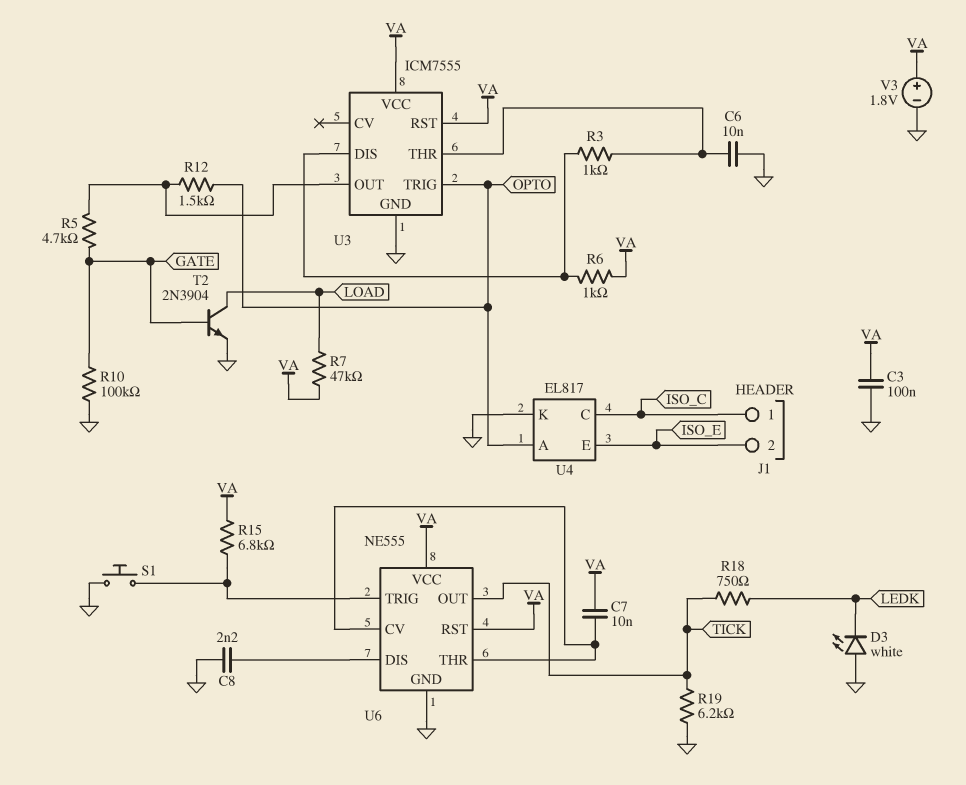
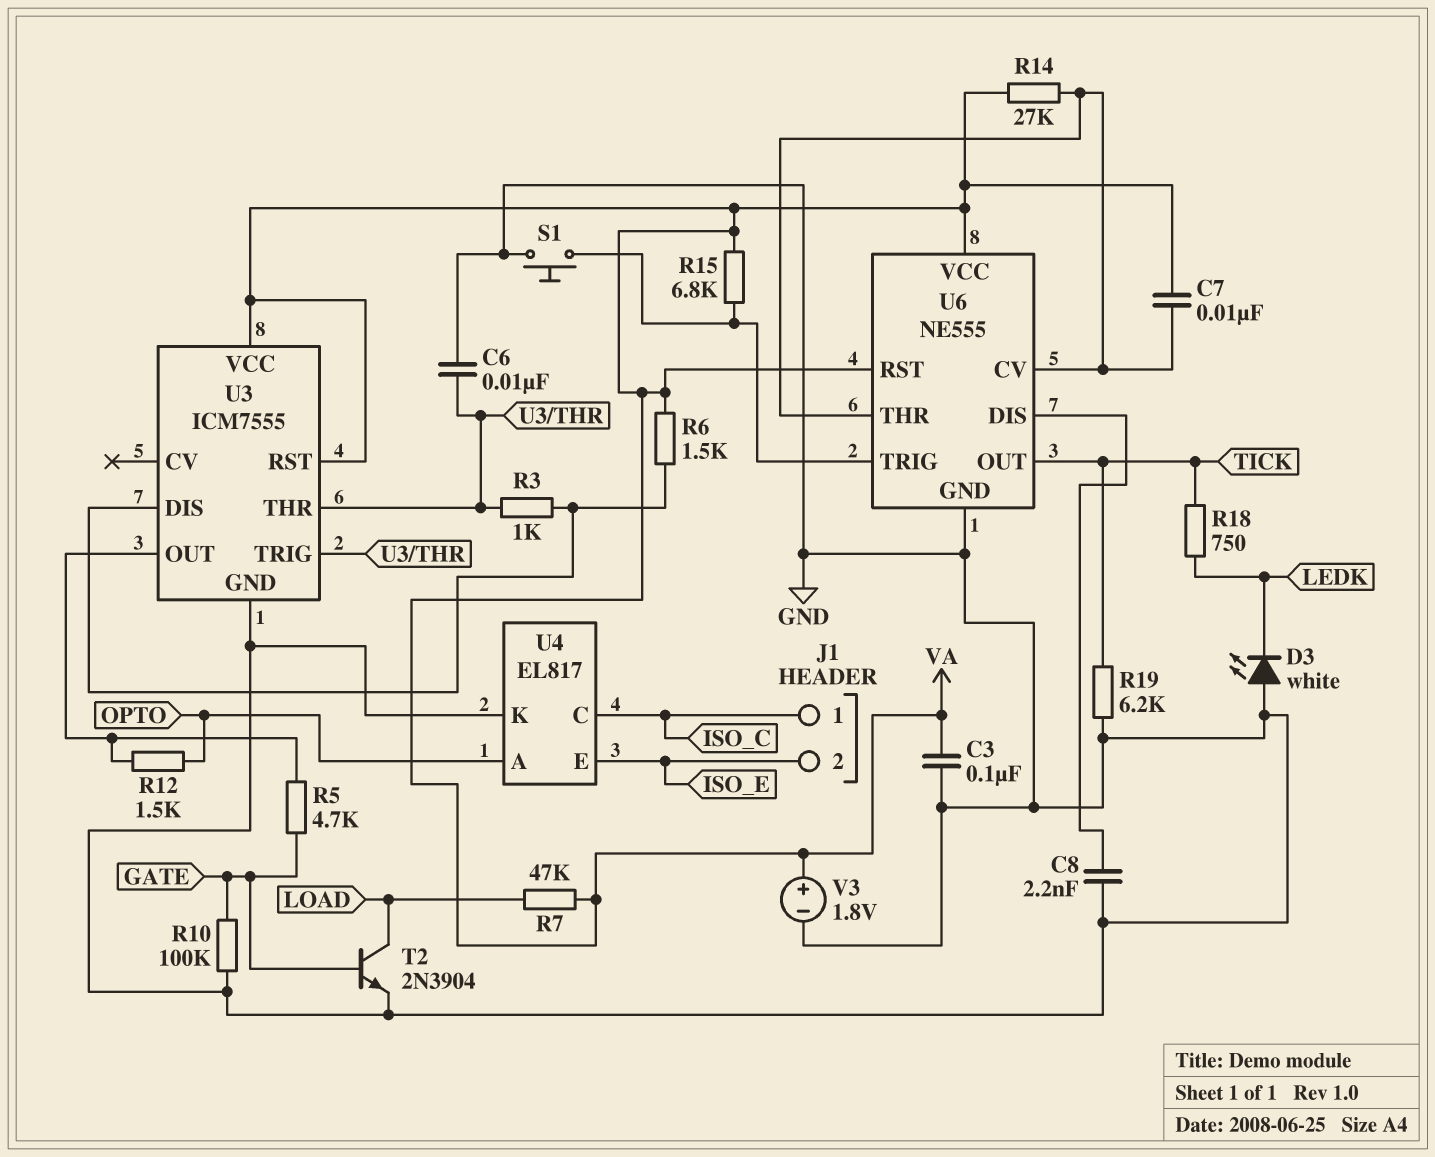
R6: 1k (U3/DIS, VA) -> 1.5k (U3/DIS, VA)
R14: none -> 27k (U6/CV, VA)
U3 pin TRIG: OPTO -> U3/THR

